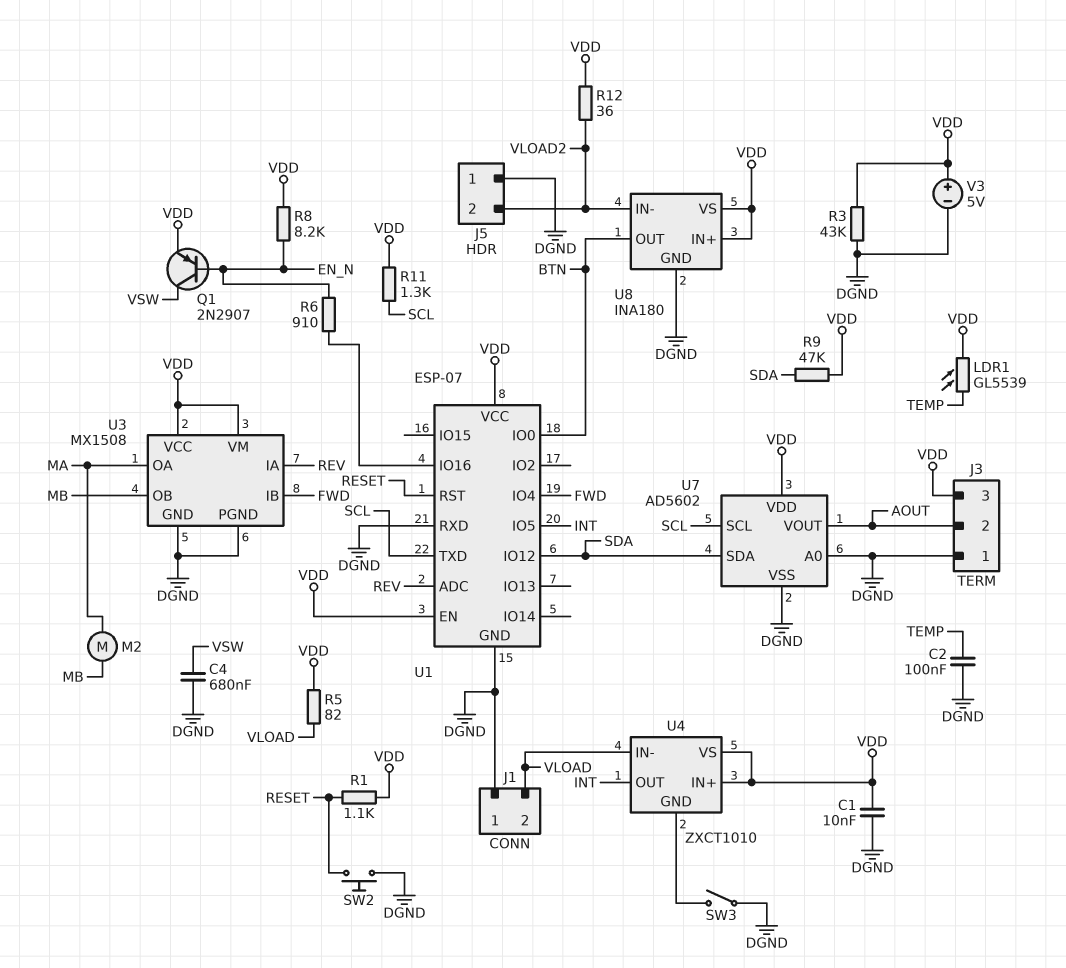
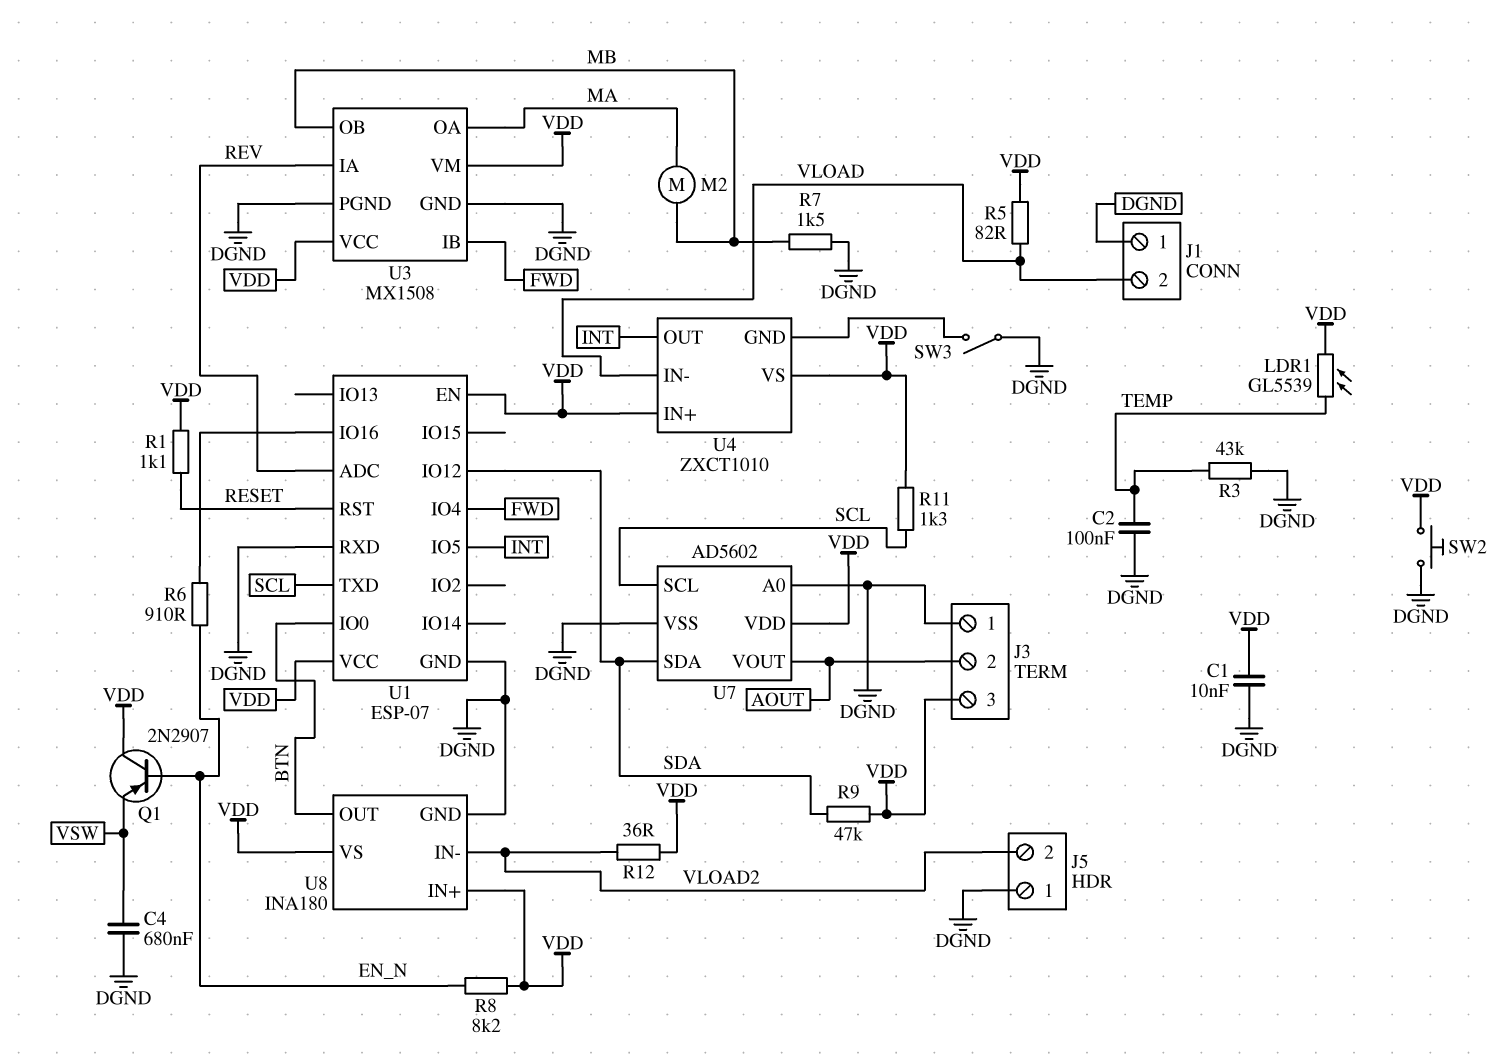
Q1: PNP 2N2907 (B EN_N, C VSW, E VDD) -> PNP 2N2907 (B EN_N, C VDD, E VSW)
R3: 43k (DGND, VDD) -> 43k (DGND, TEMP)
R7: none -> 1.5k (DGND, MB)
SW2: button (DGND, RESET) -> button (DGND, VDD)
V3: 5V (plus VDD, minus DGND) -> none

